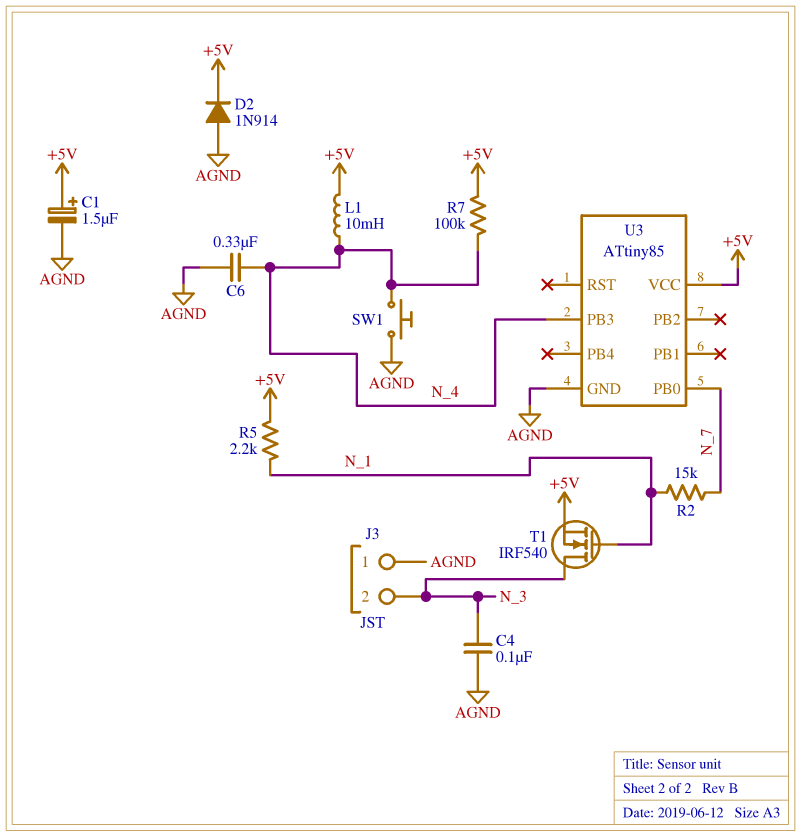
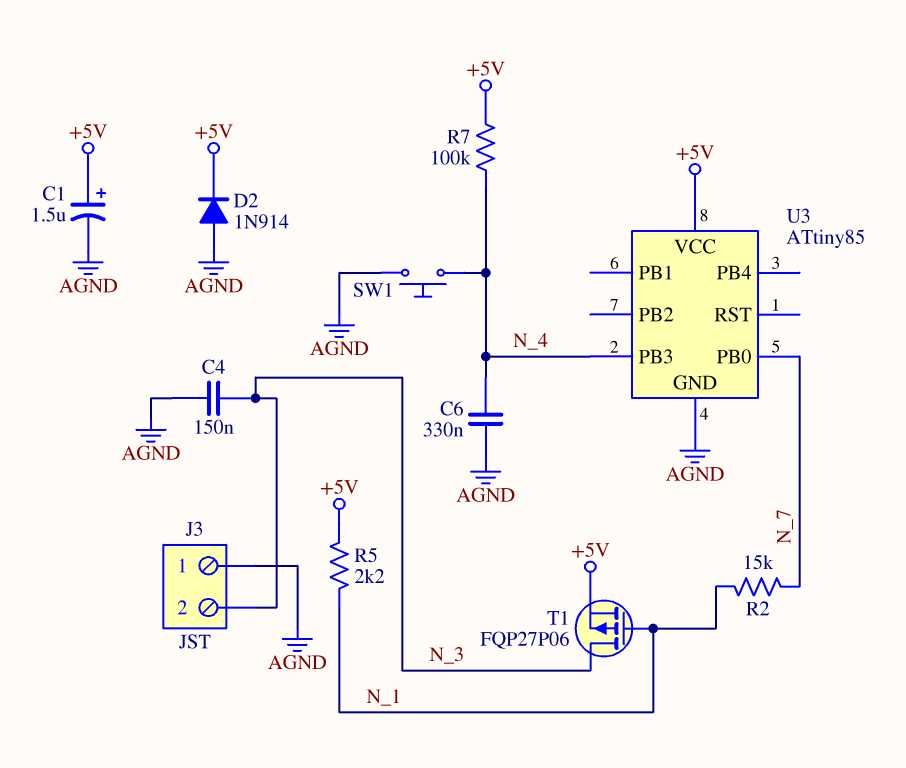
C4: 100nF (AGND, N_3) -> 150nF (AGND, N_3)
L1: 10mH (+5V, N_4) -> none
T1: NMOS IRF540 (G N_1, D N_3, S +5V) -> PMOS FQP27P06 (G N_1, D N_3, S +5V)

